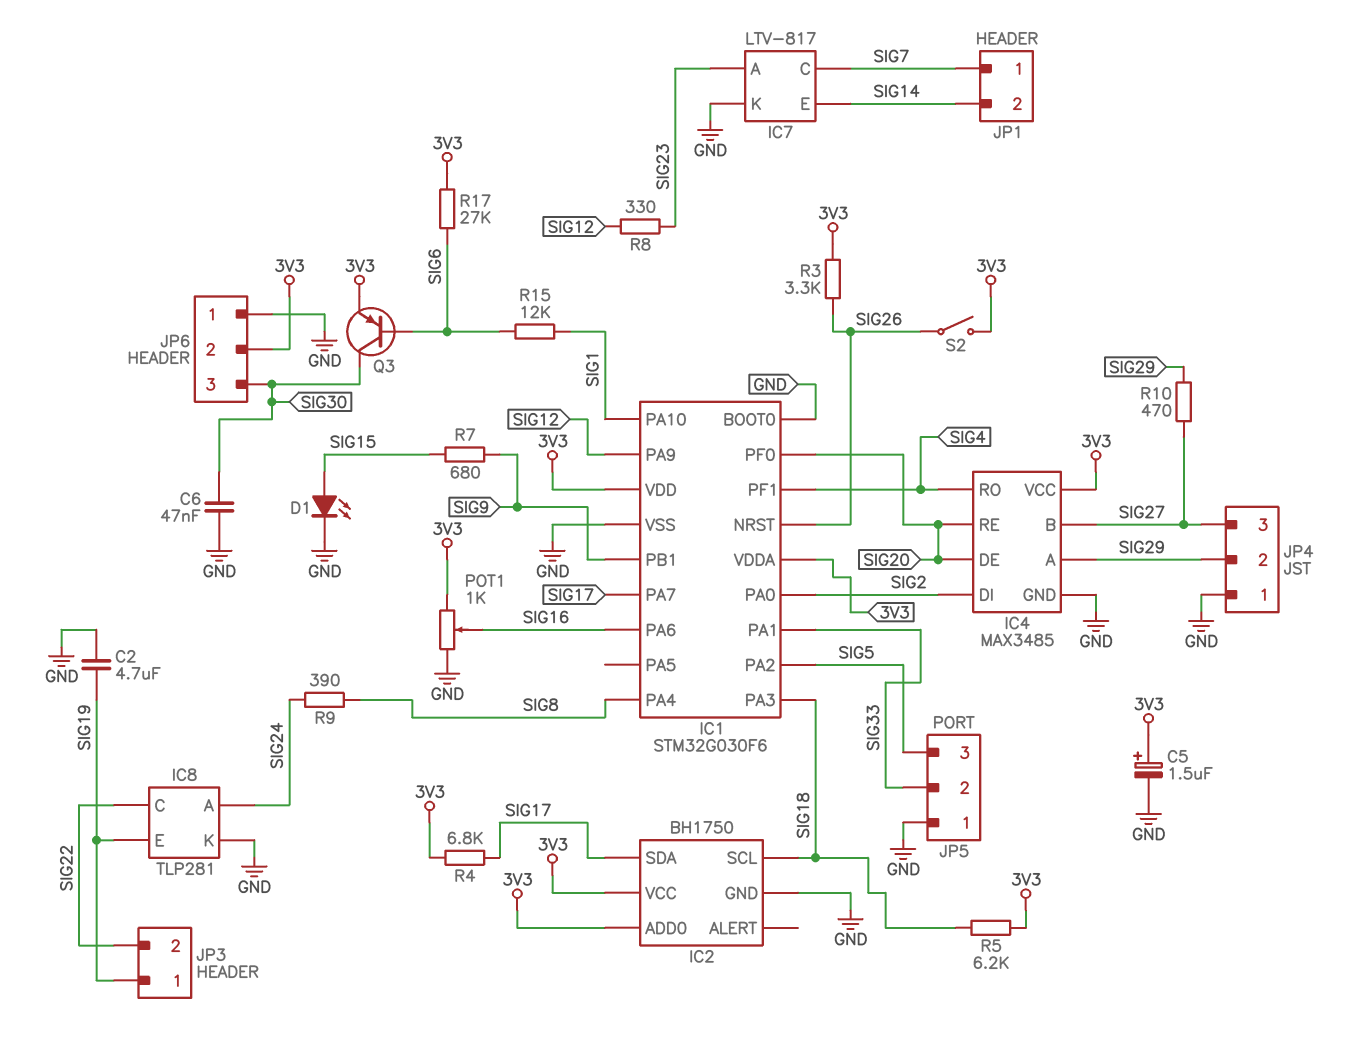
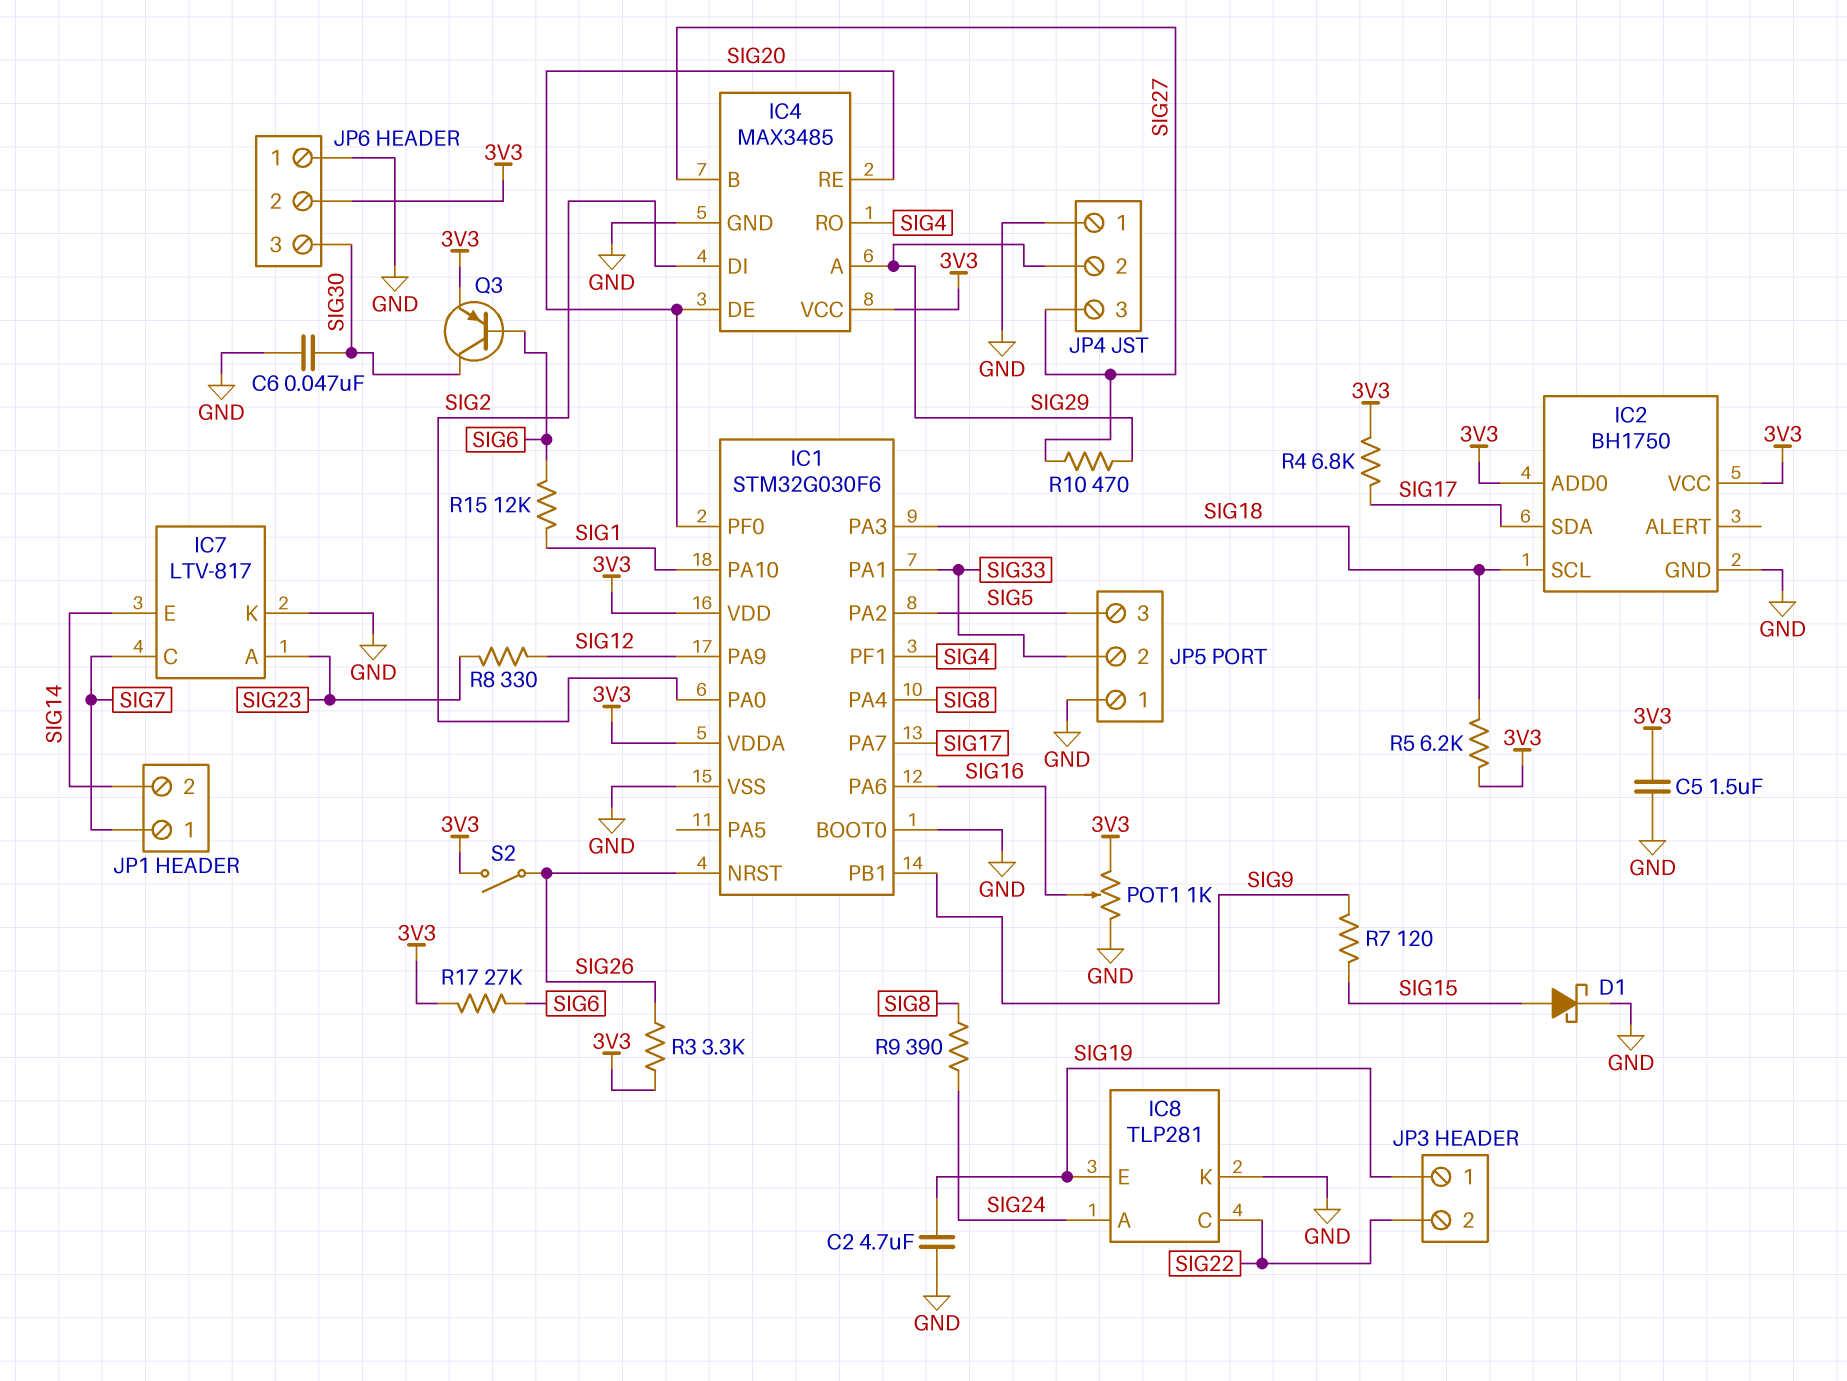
C5: 1.5uF (plus 3V3, minus GND) -> 1.5uF (3V3, GND)
D1: LED (A SIG15, K GND) -> schottky (A SIG15, K GND)
R7: 680 (SIG9, SIG15) -> 120 (SIG9, SIG15)

